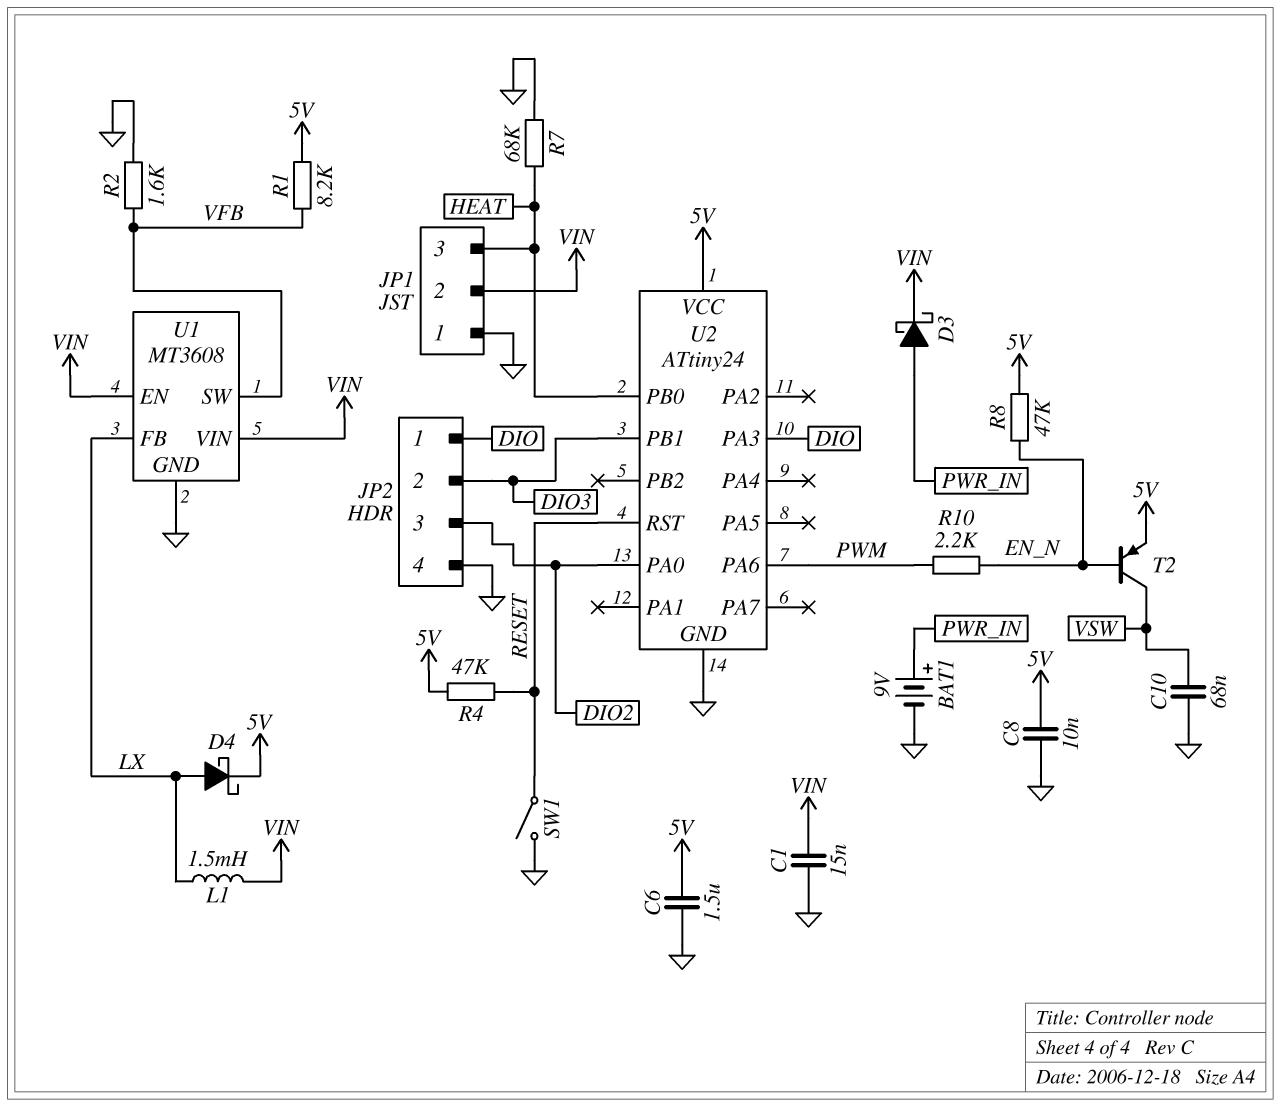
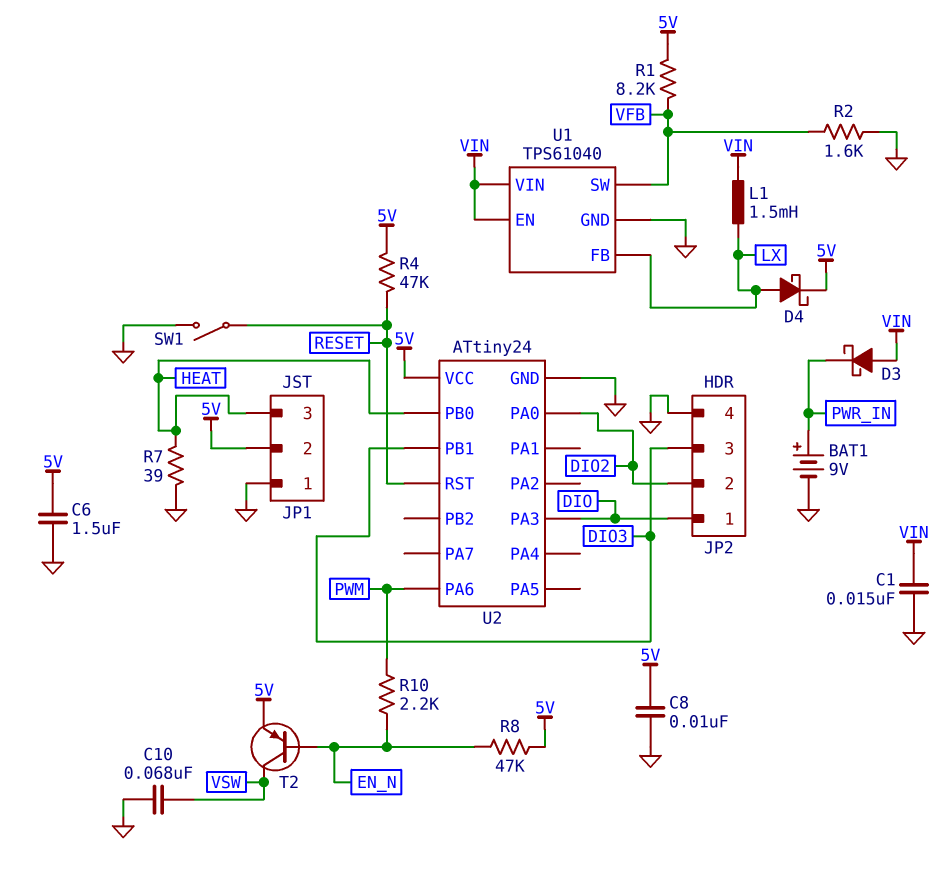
D3: schottky (A PWR_IN, K VIN) -> schottky (A VIN, K PWR_IN)
JP1 pin 2: VIN -> 5V
JP2 pin 2: DIO3 -> DIO2
JP2 pin 3: DIO2 -> DIO3
R7: 68k (GND, HEAT) -> 39 (GND, HEAT)
U1: MT3608 -> TPS61040

